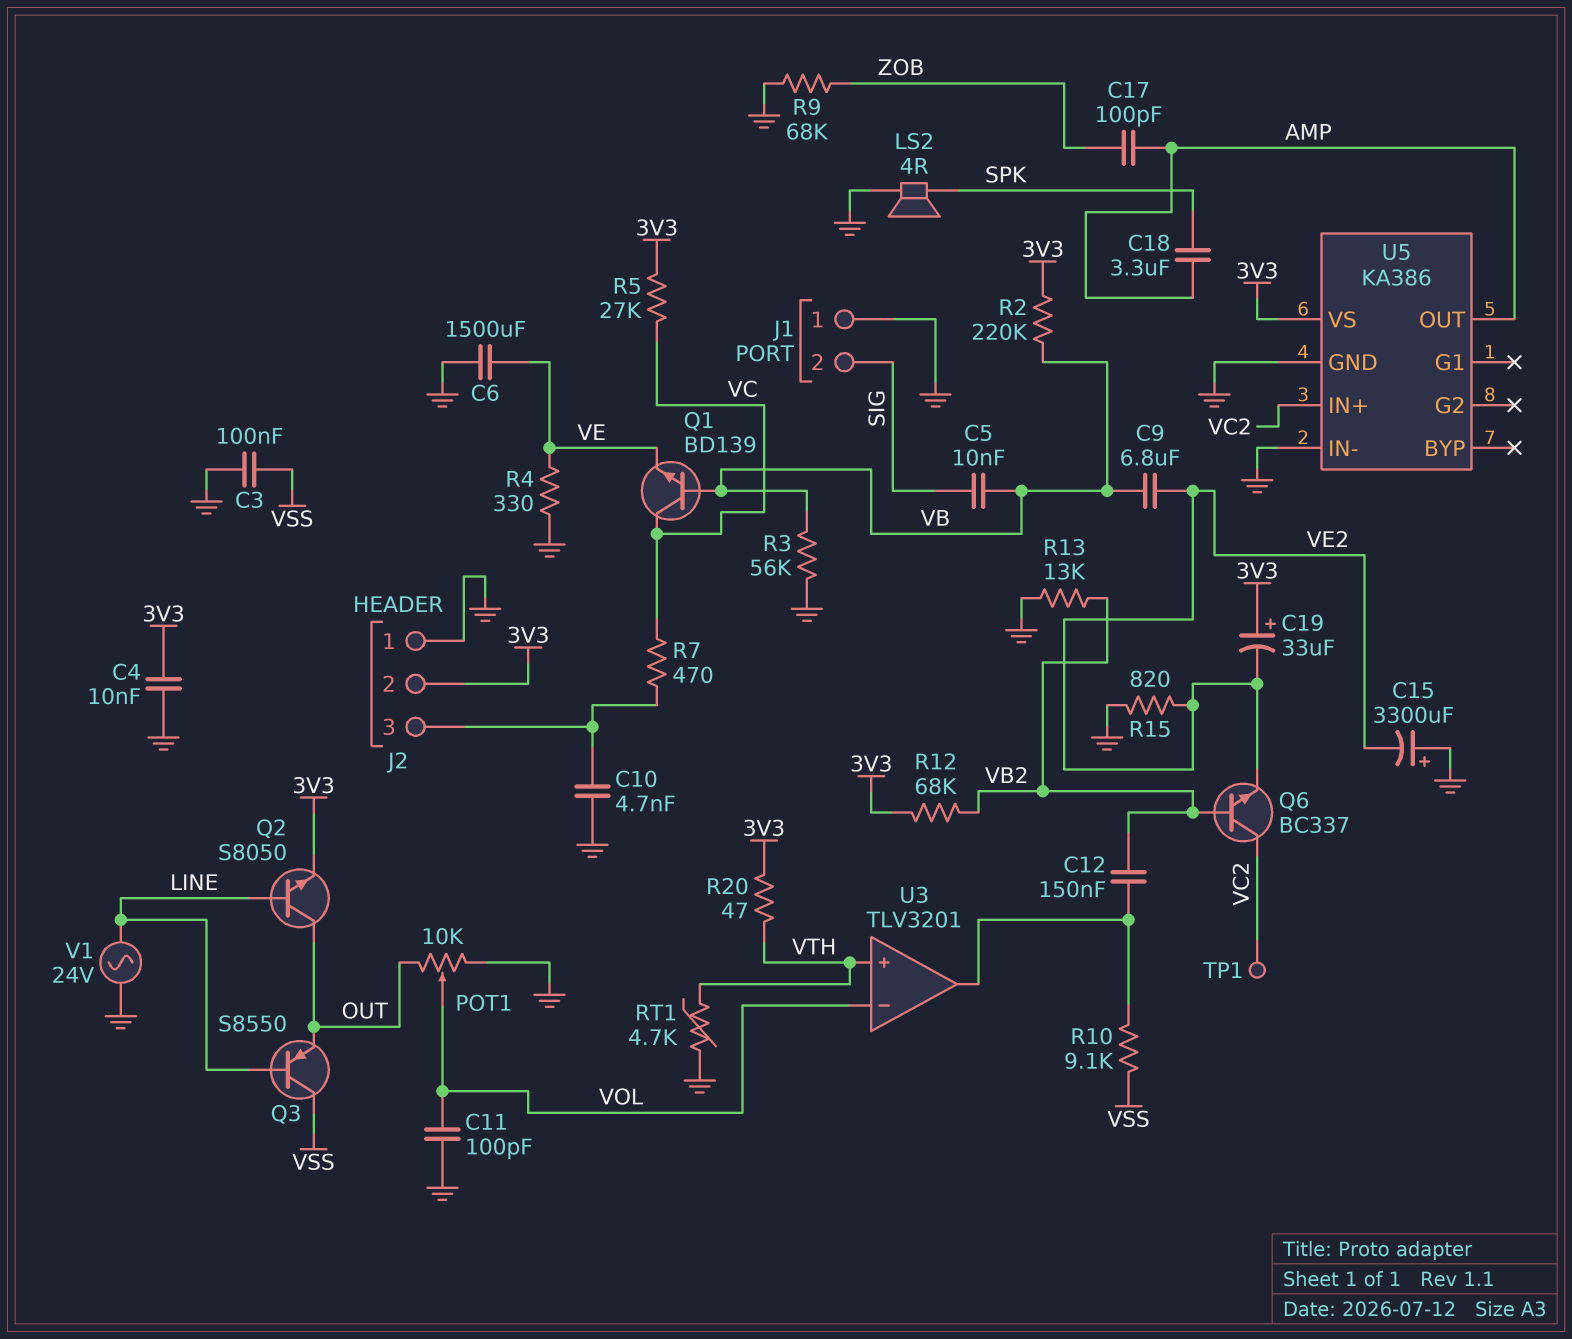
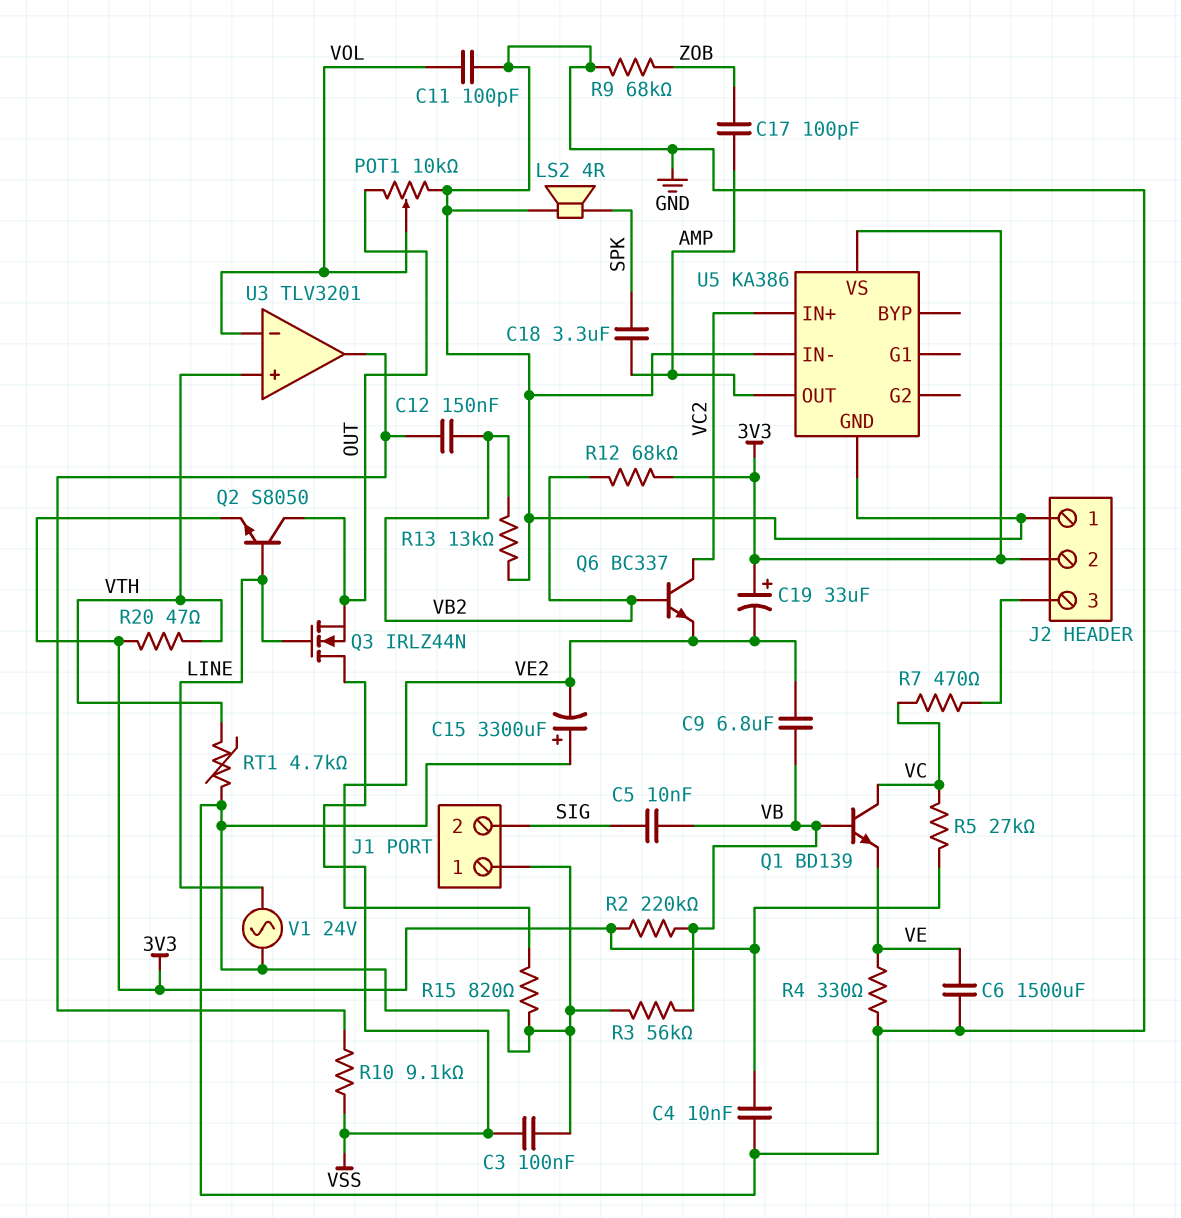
C10: 4.7nF (GND, J2/3) -> none
Q3: PNP S8550 (B LINE, C VSS, E OUT) -> NMOS IRLZ44N (G LINE, D VSS, S OUT)
TP1: test point (VC2) -> none

